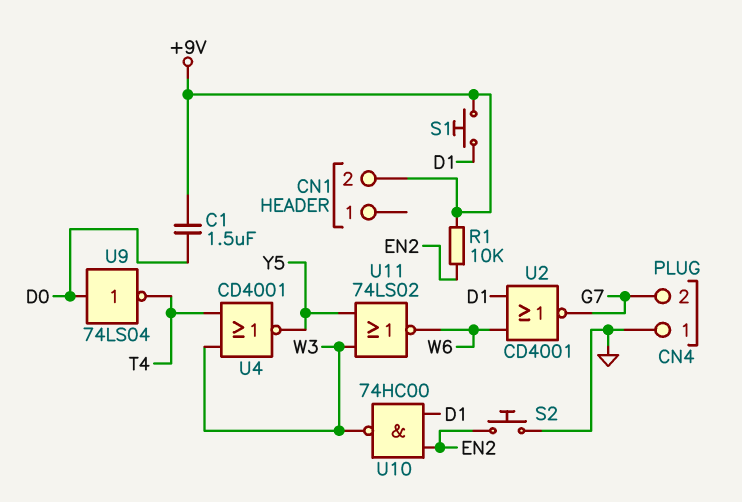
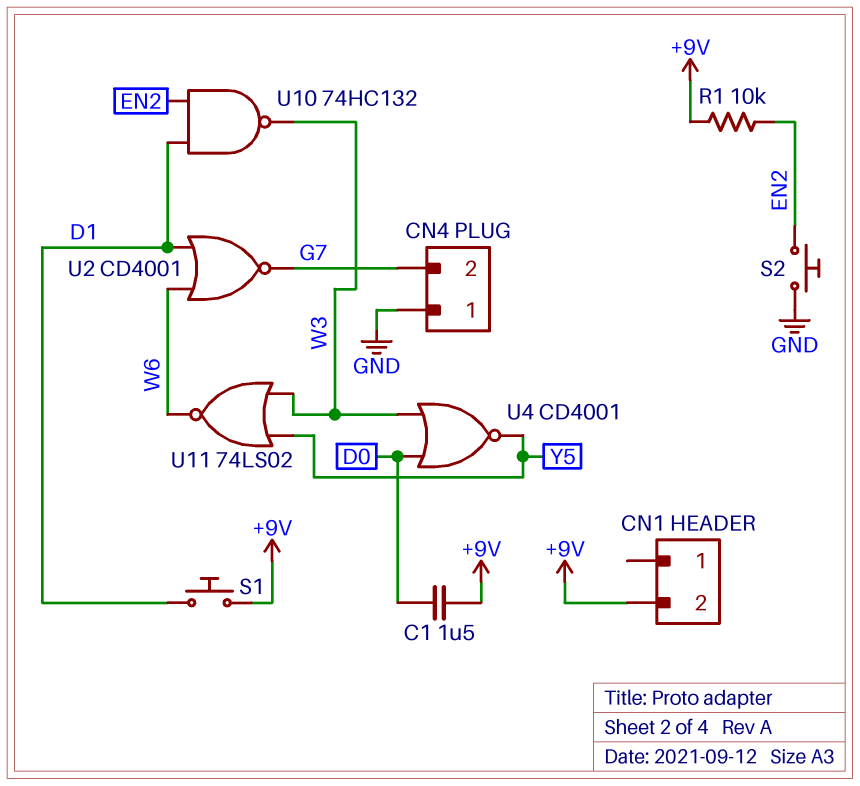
U4: NOR CD4001 (in T4, in W3, out Y5) -> NOR CD4001 (in D0, in W3, out Y5)
U9: NOT 74LS04 (in D0, out T4) -> none
U10: NAND 74HC00 (in D1, in EN2, out W3) -> NAND 74HC132 (in D1, in EN2, out W3)

